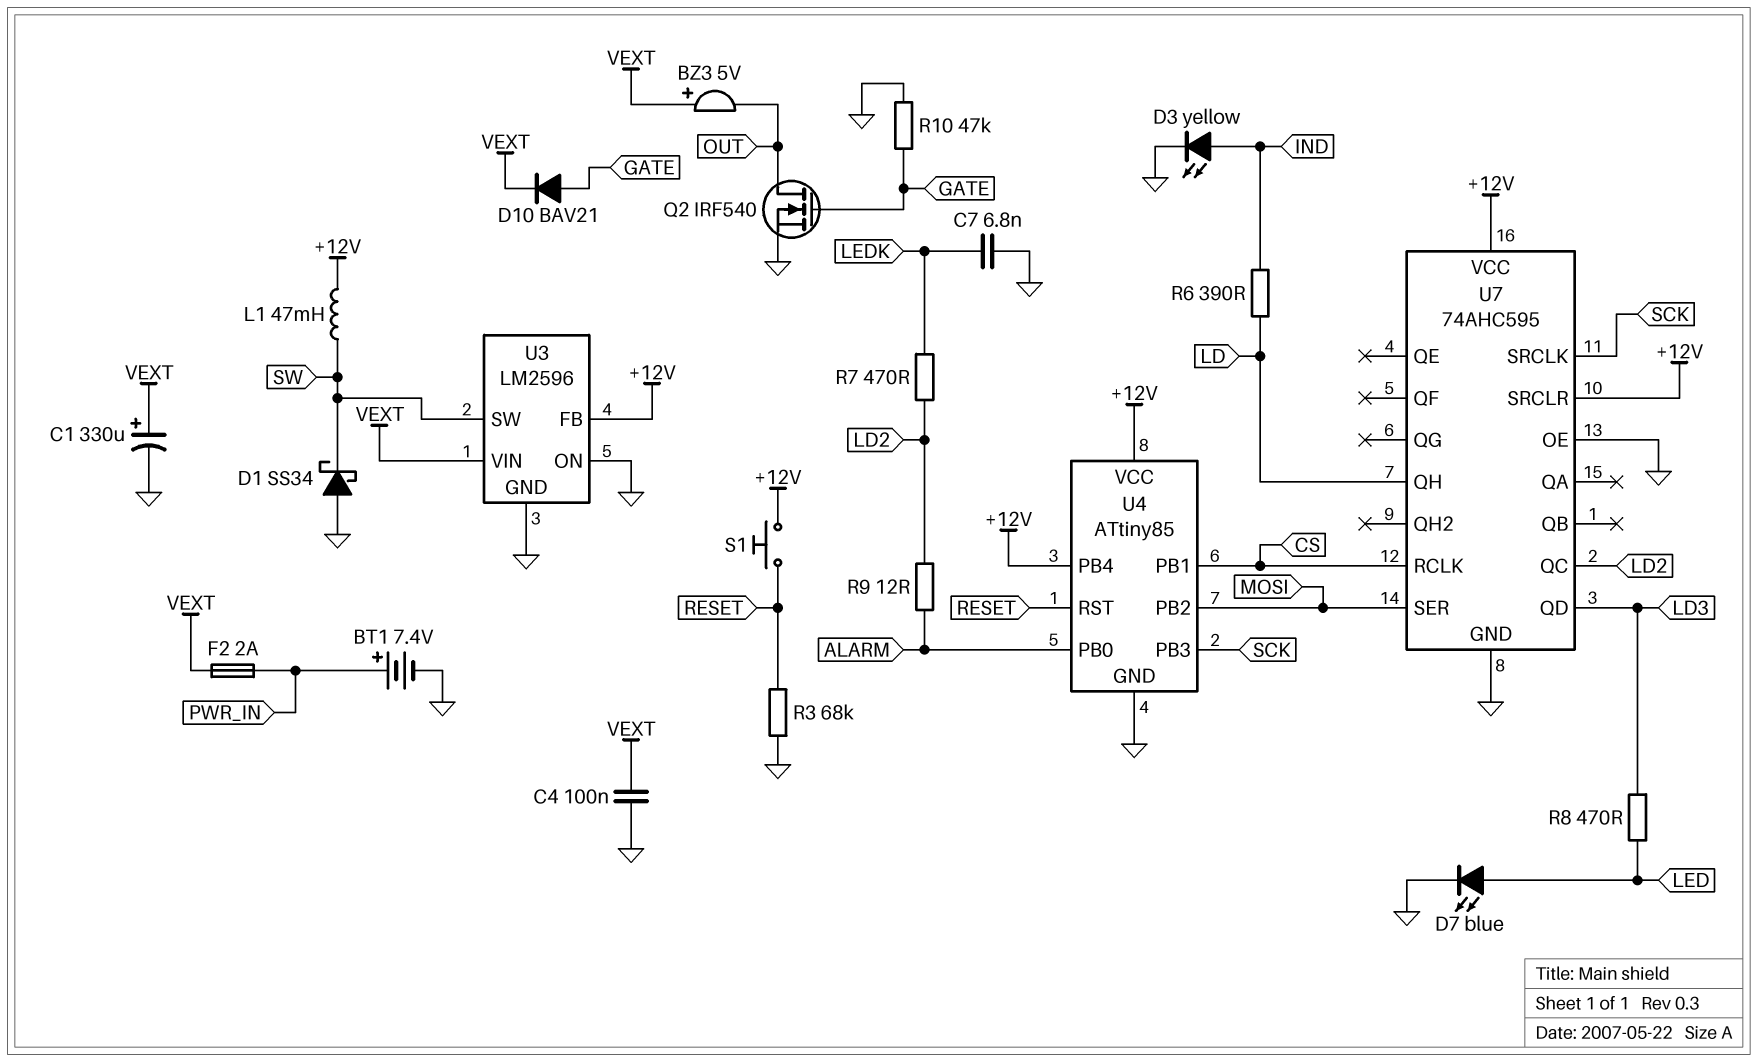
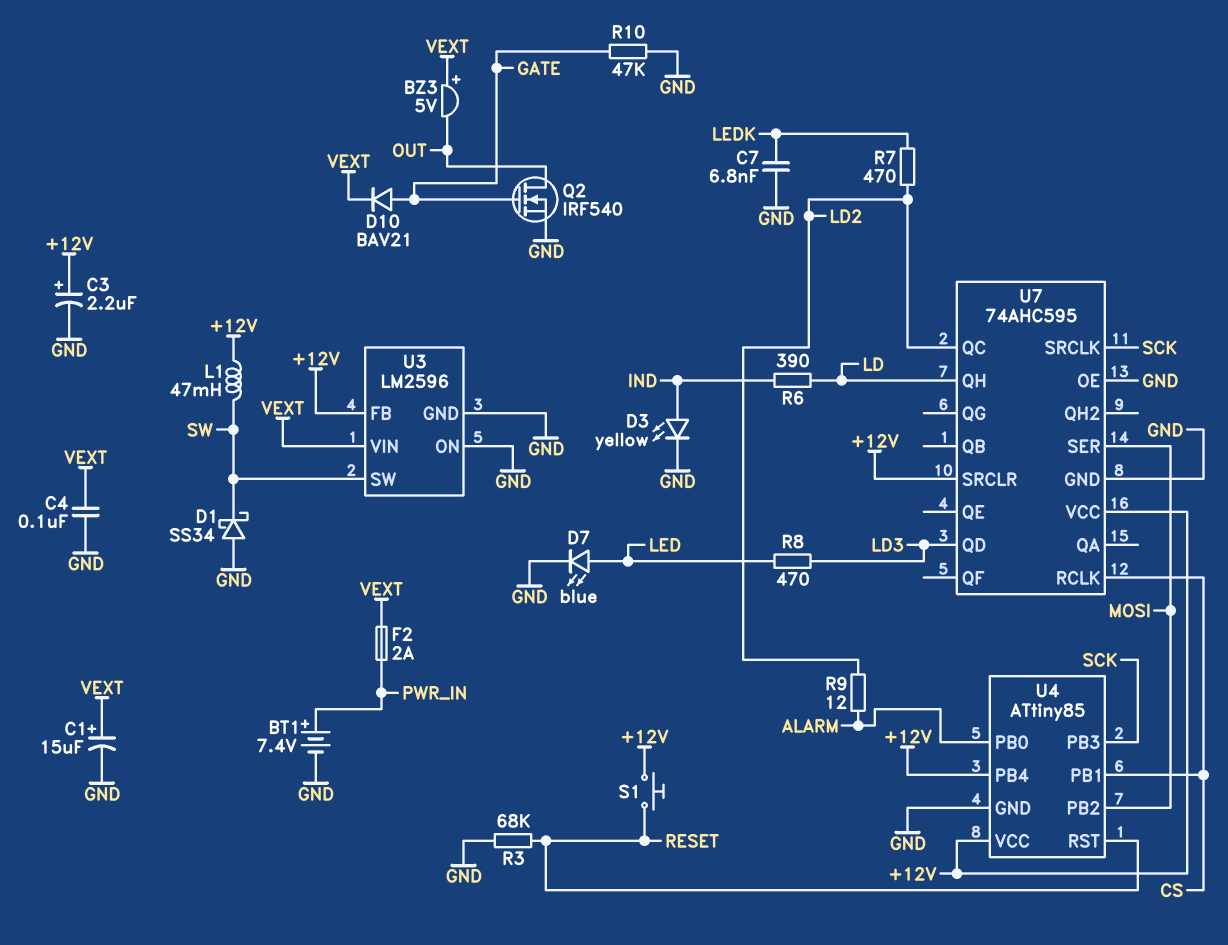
C1: 330uF (plus VEXT, minus GND) -> 15uF (plus VEXT, minus GND)
C3: none -> 2.2uF (plus +12V, minus GND)

